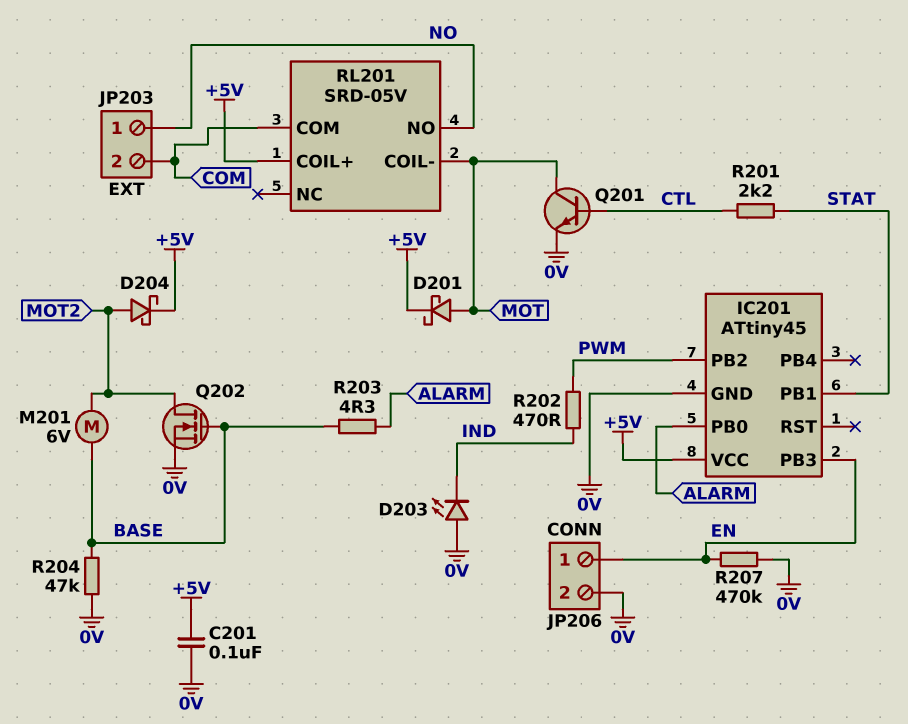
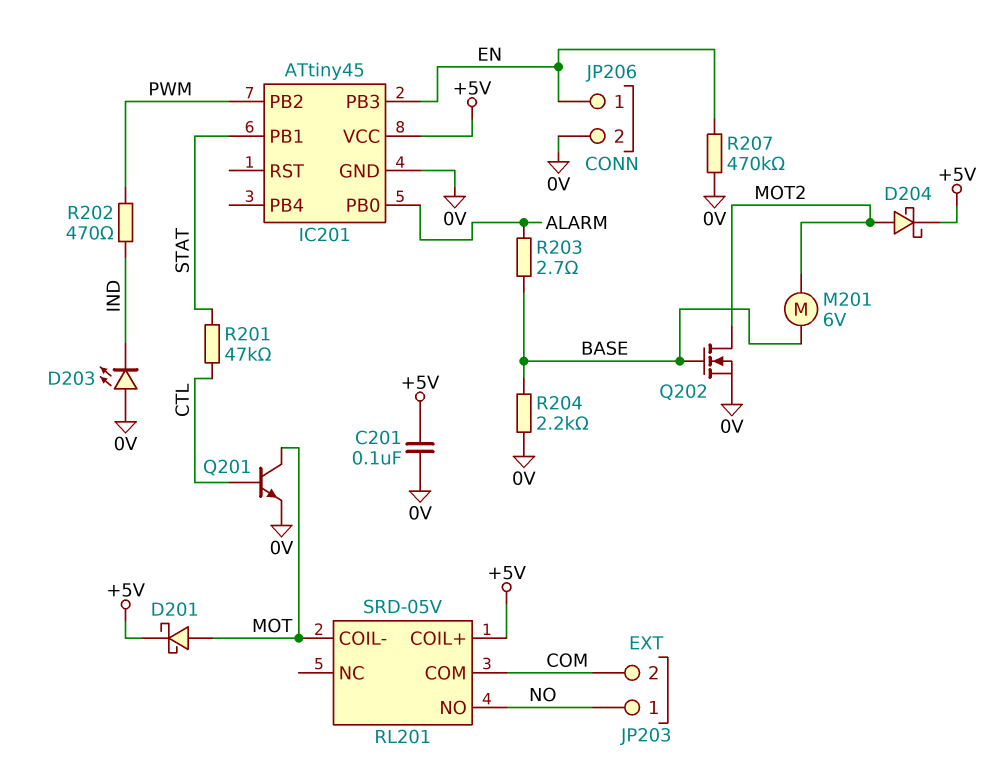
R201: 2.2k (CTL, STAT) -> 47k (CTL, STAT)
R203: 4.3 (ALARM, BASE) -> 2.7 (ALARM, BASE)
R204: 47k (0V, BASE) -> 2.2k (0V, BASE)

